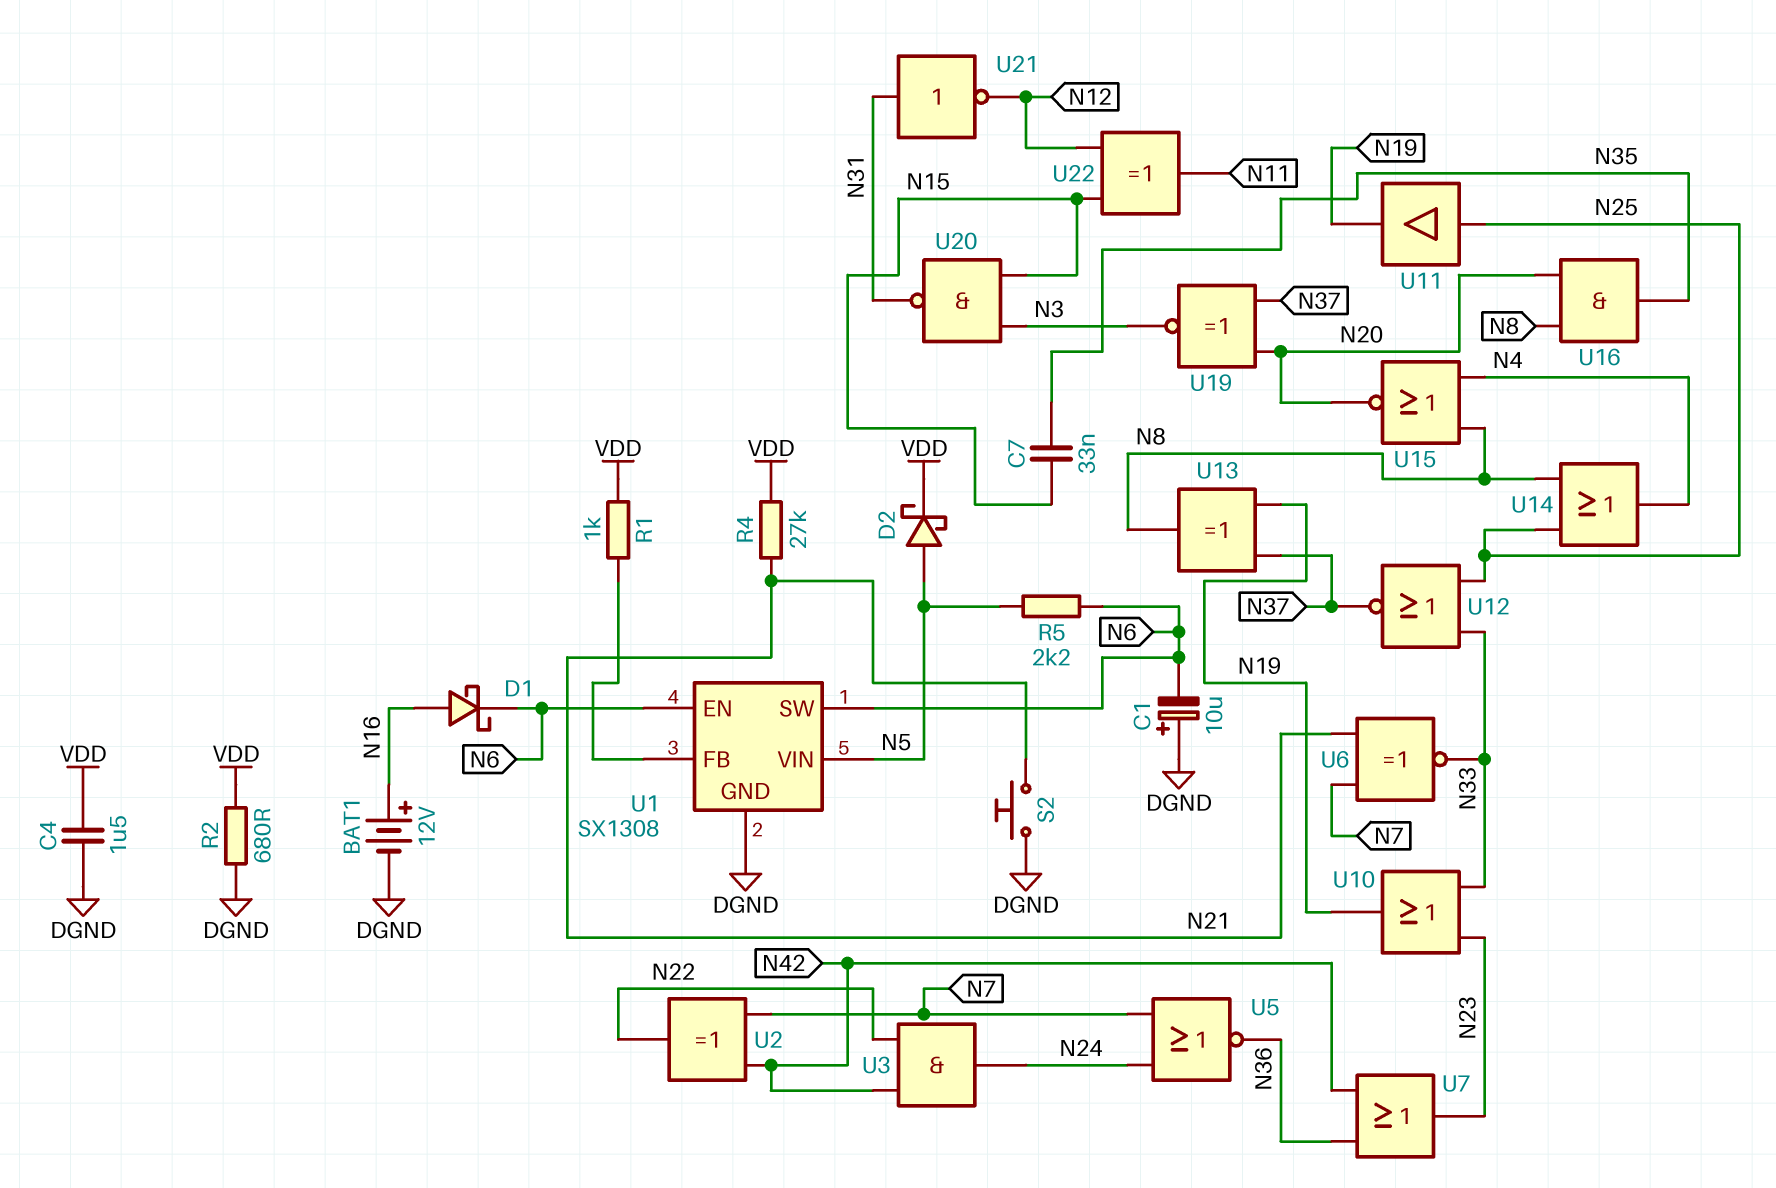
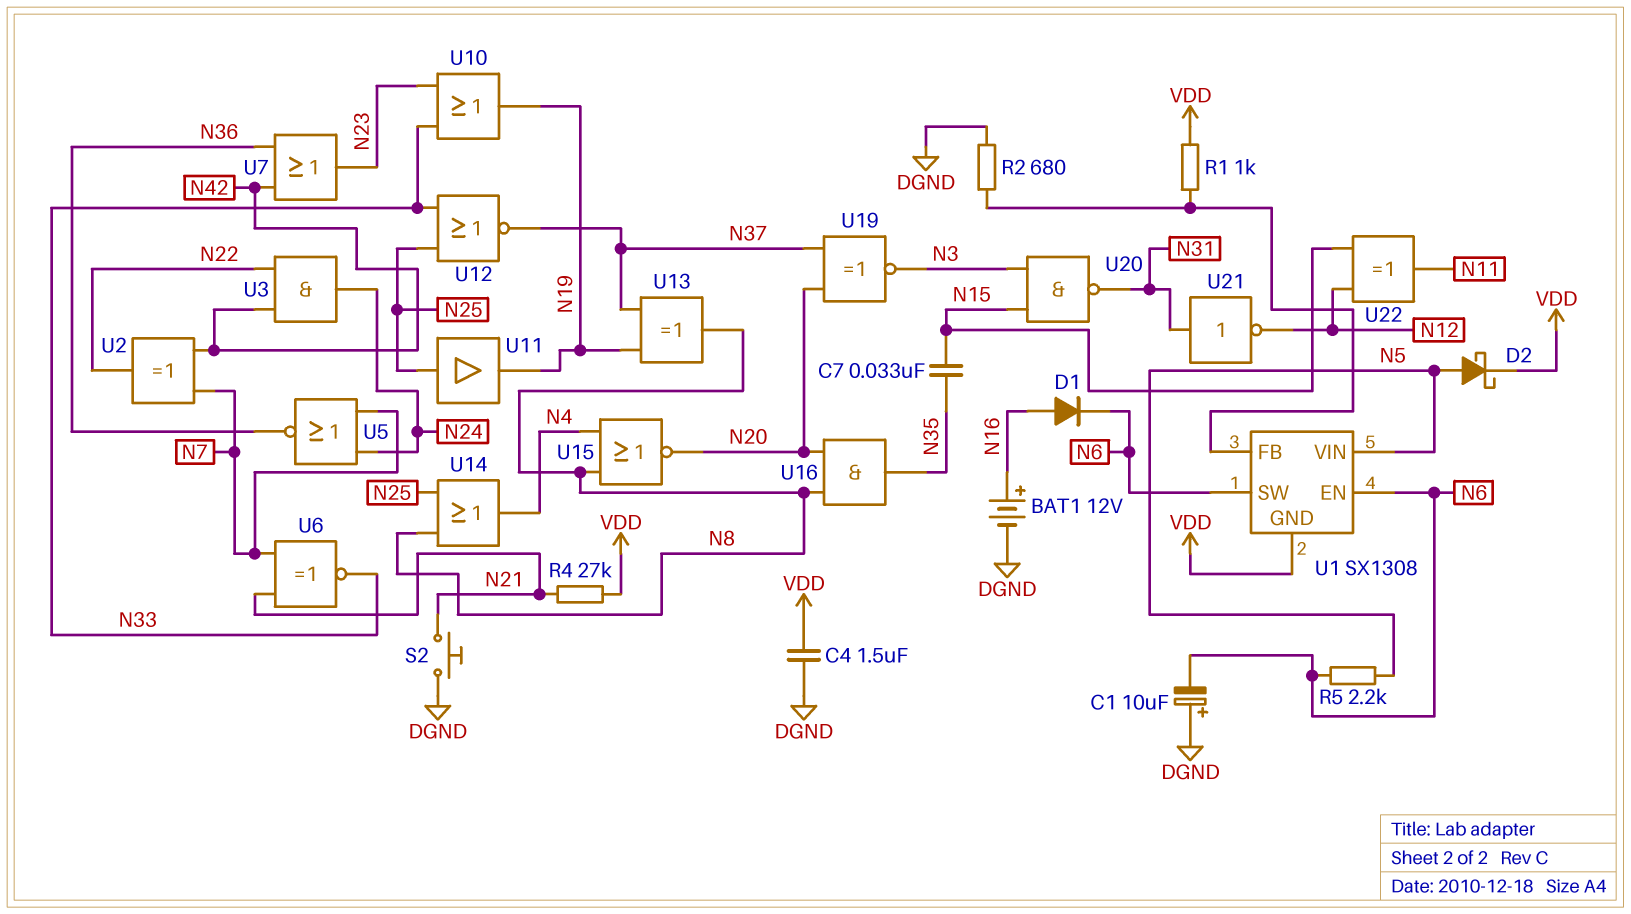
D1: schottky (A N16, K N6) -> diode (A N16, K N6)
R2: 680 (DGND, VDD) -> 680 (DGND, U1/FB)
U1 pin GND: DGND -> VDD

